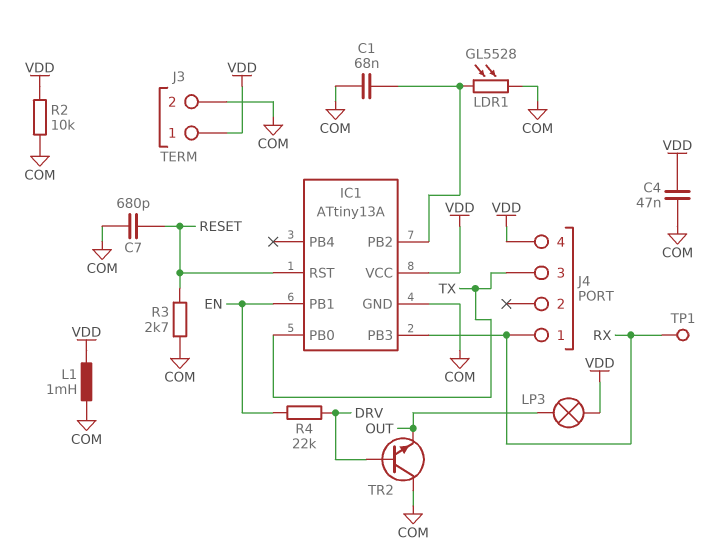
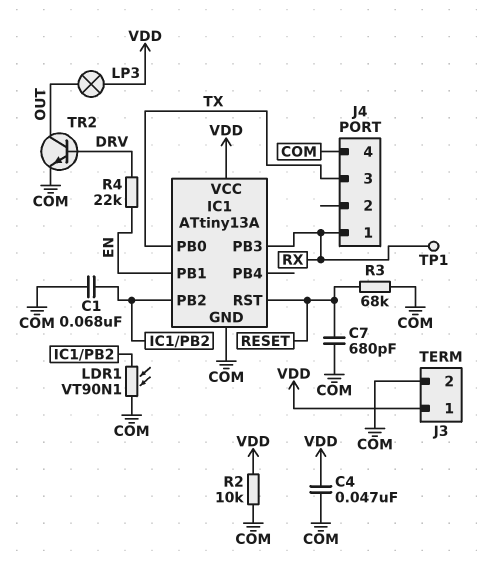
J4 pin 4: VDD -> COM
L1: 1mH (COM, VDD) -> none
LDR1: GL5528 (COM, IC1/PB2) -> VT90N1 (COM, IC1/PB2)
R3: 2.7k (COM, RESET) -> 68k (COM, RESET)
TR2: NPN (B DRV, C COM, E OUT) -> NPN (B DRV, C OUT, E COM)

